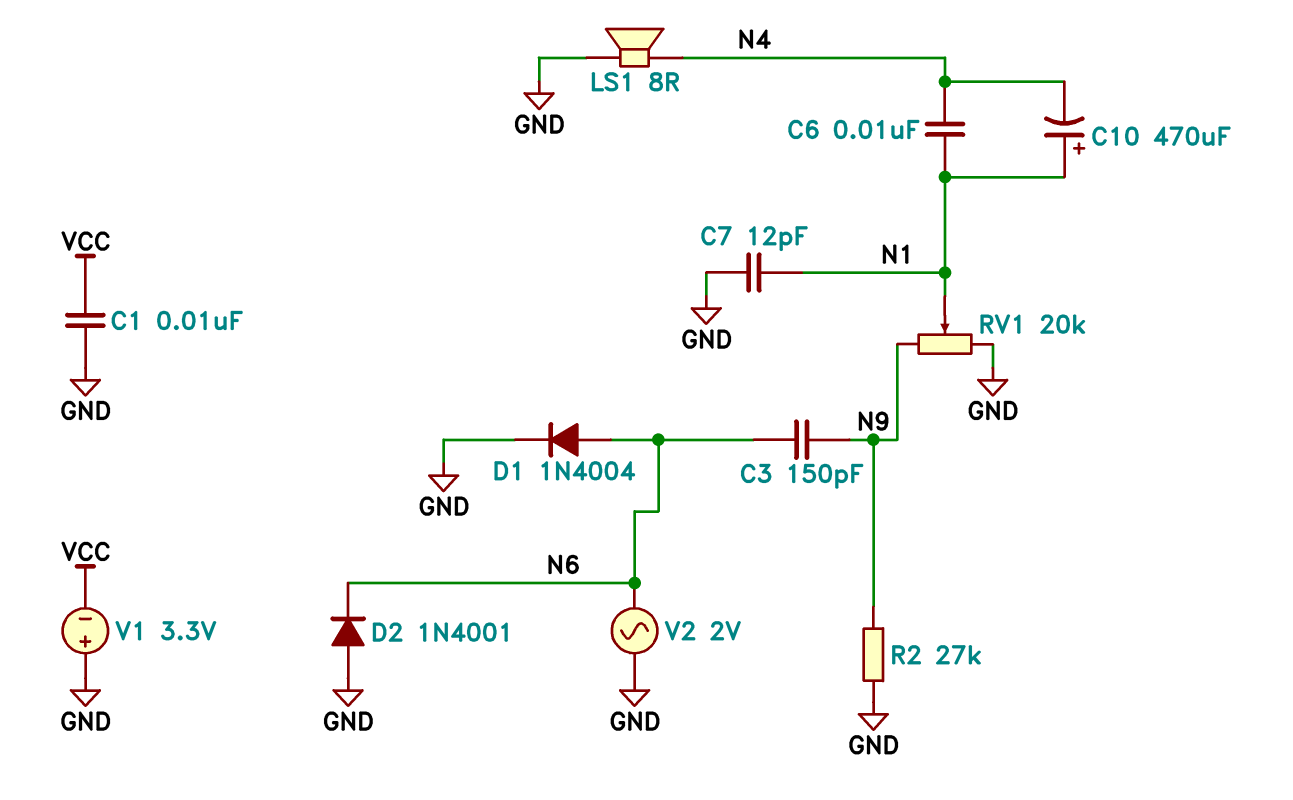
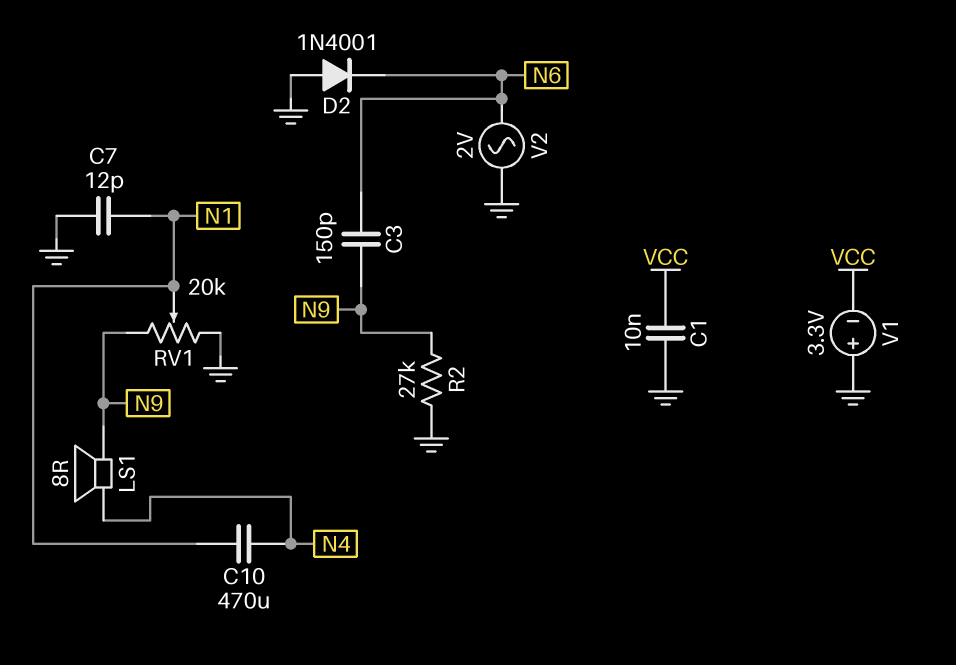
C6: 10nF (N1, N4) -> none
C10: 470uF (plus N1, minus N4) -> 470uF (N1, N4)
D1: diode 1N4004 (A N6, K GND) -> none
LS1: speaker 8R (GND, N4) -> speaker 8R (N4, N9)

